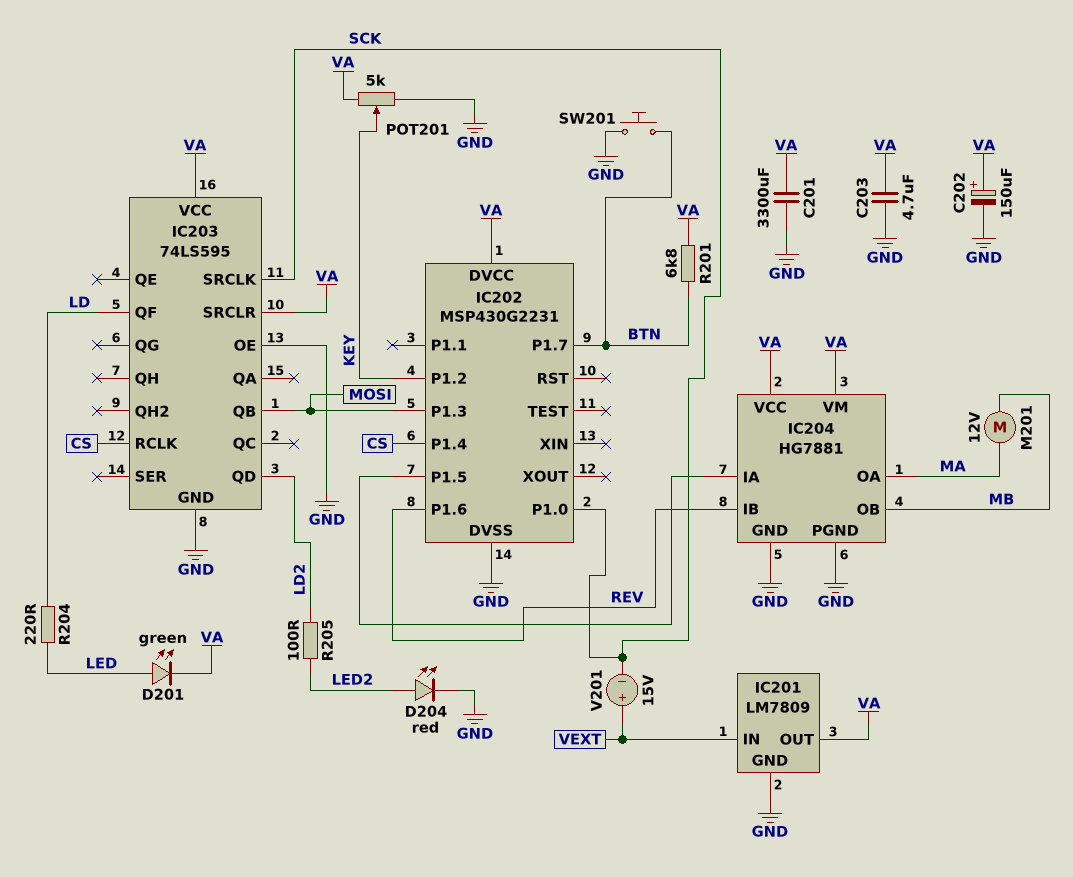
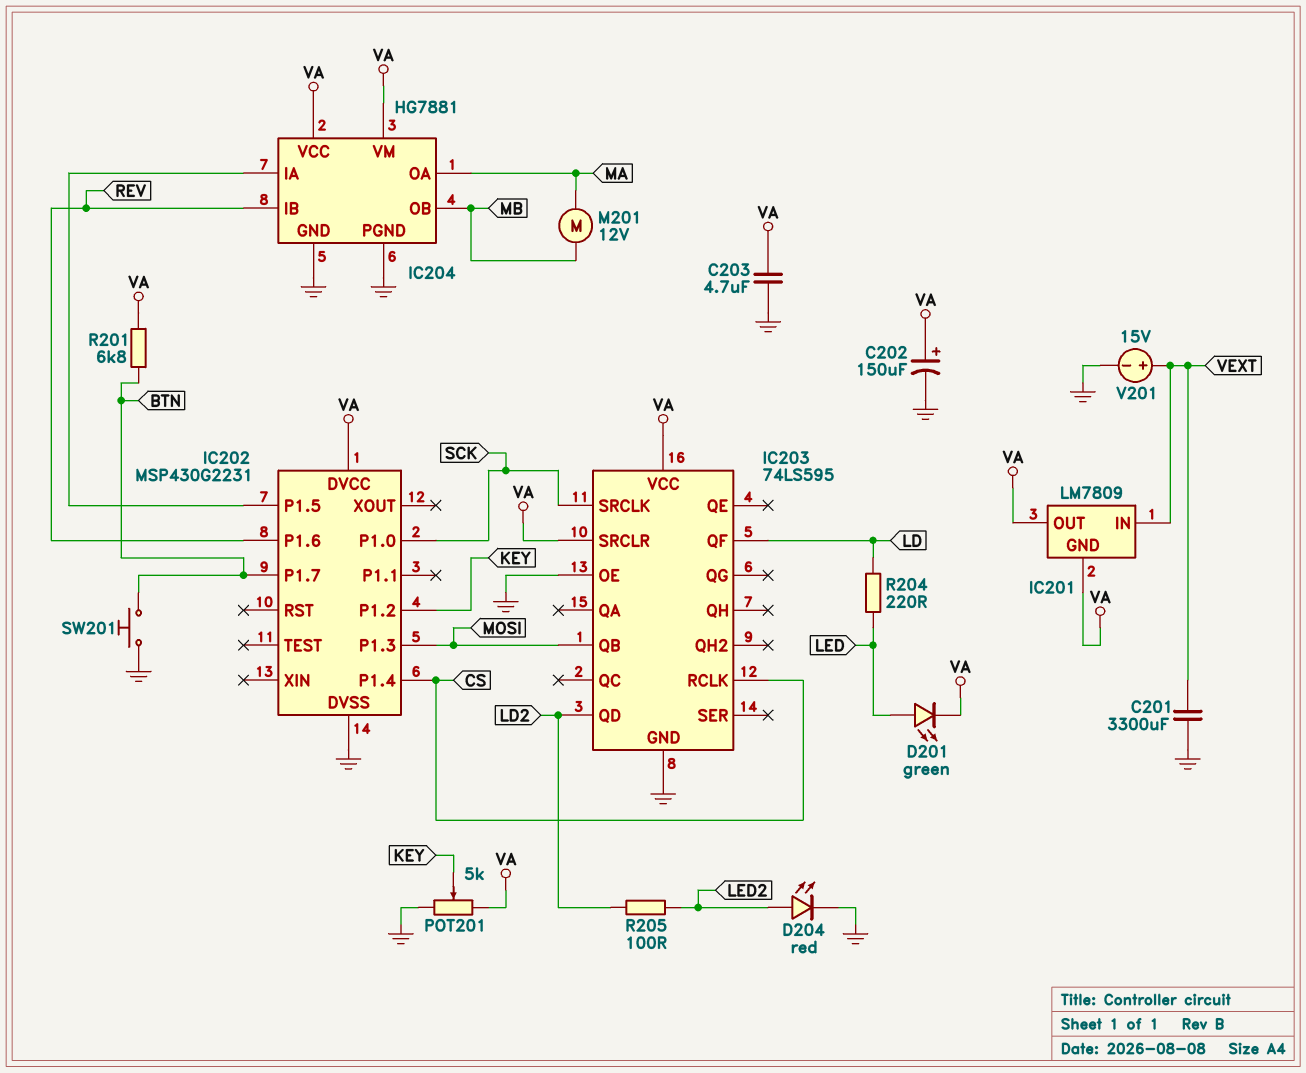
C201: 3300uF (GND, VA) -> 3300uF (GND, VEXT)
IC201 pin GND: GND -> VA
V201: 15V (plus VEXT, minus SCK) -> 15V (plus VEXT, minus GND)

